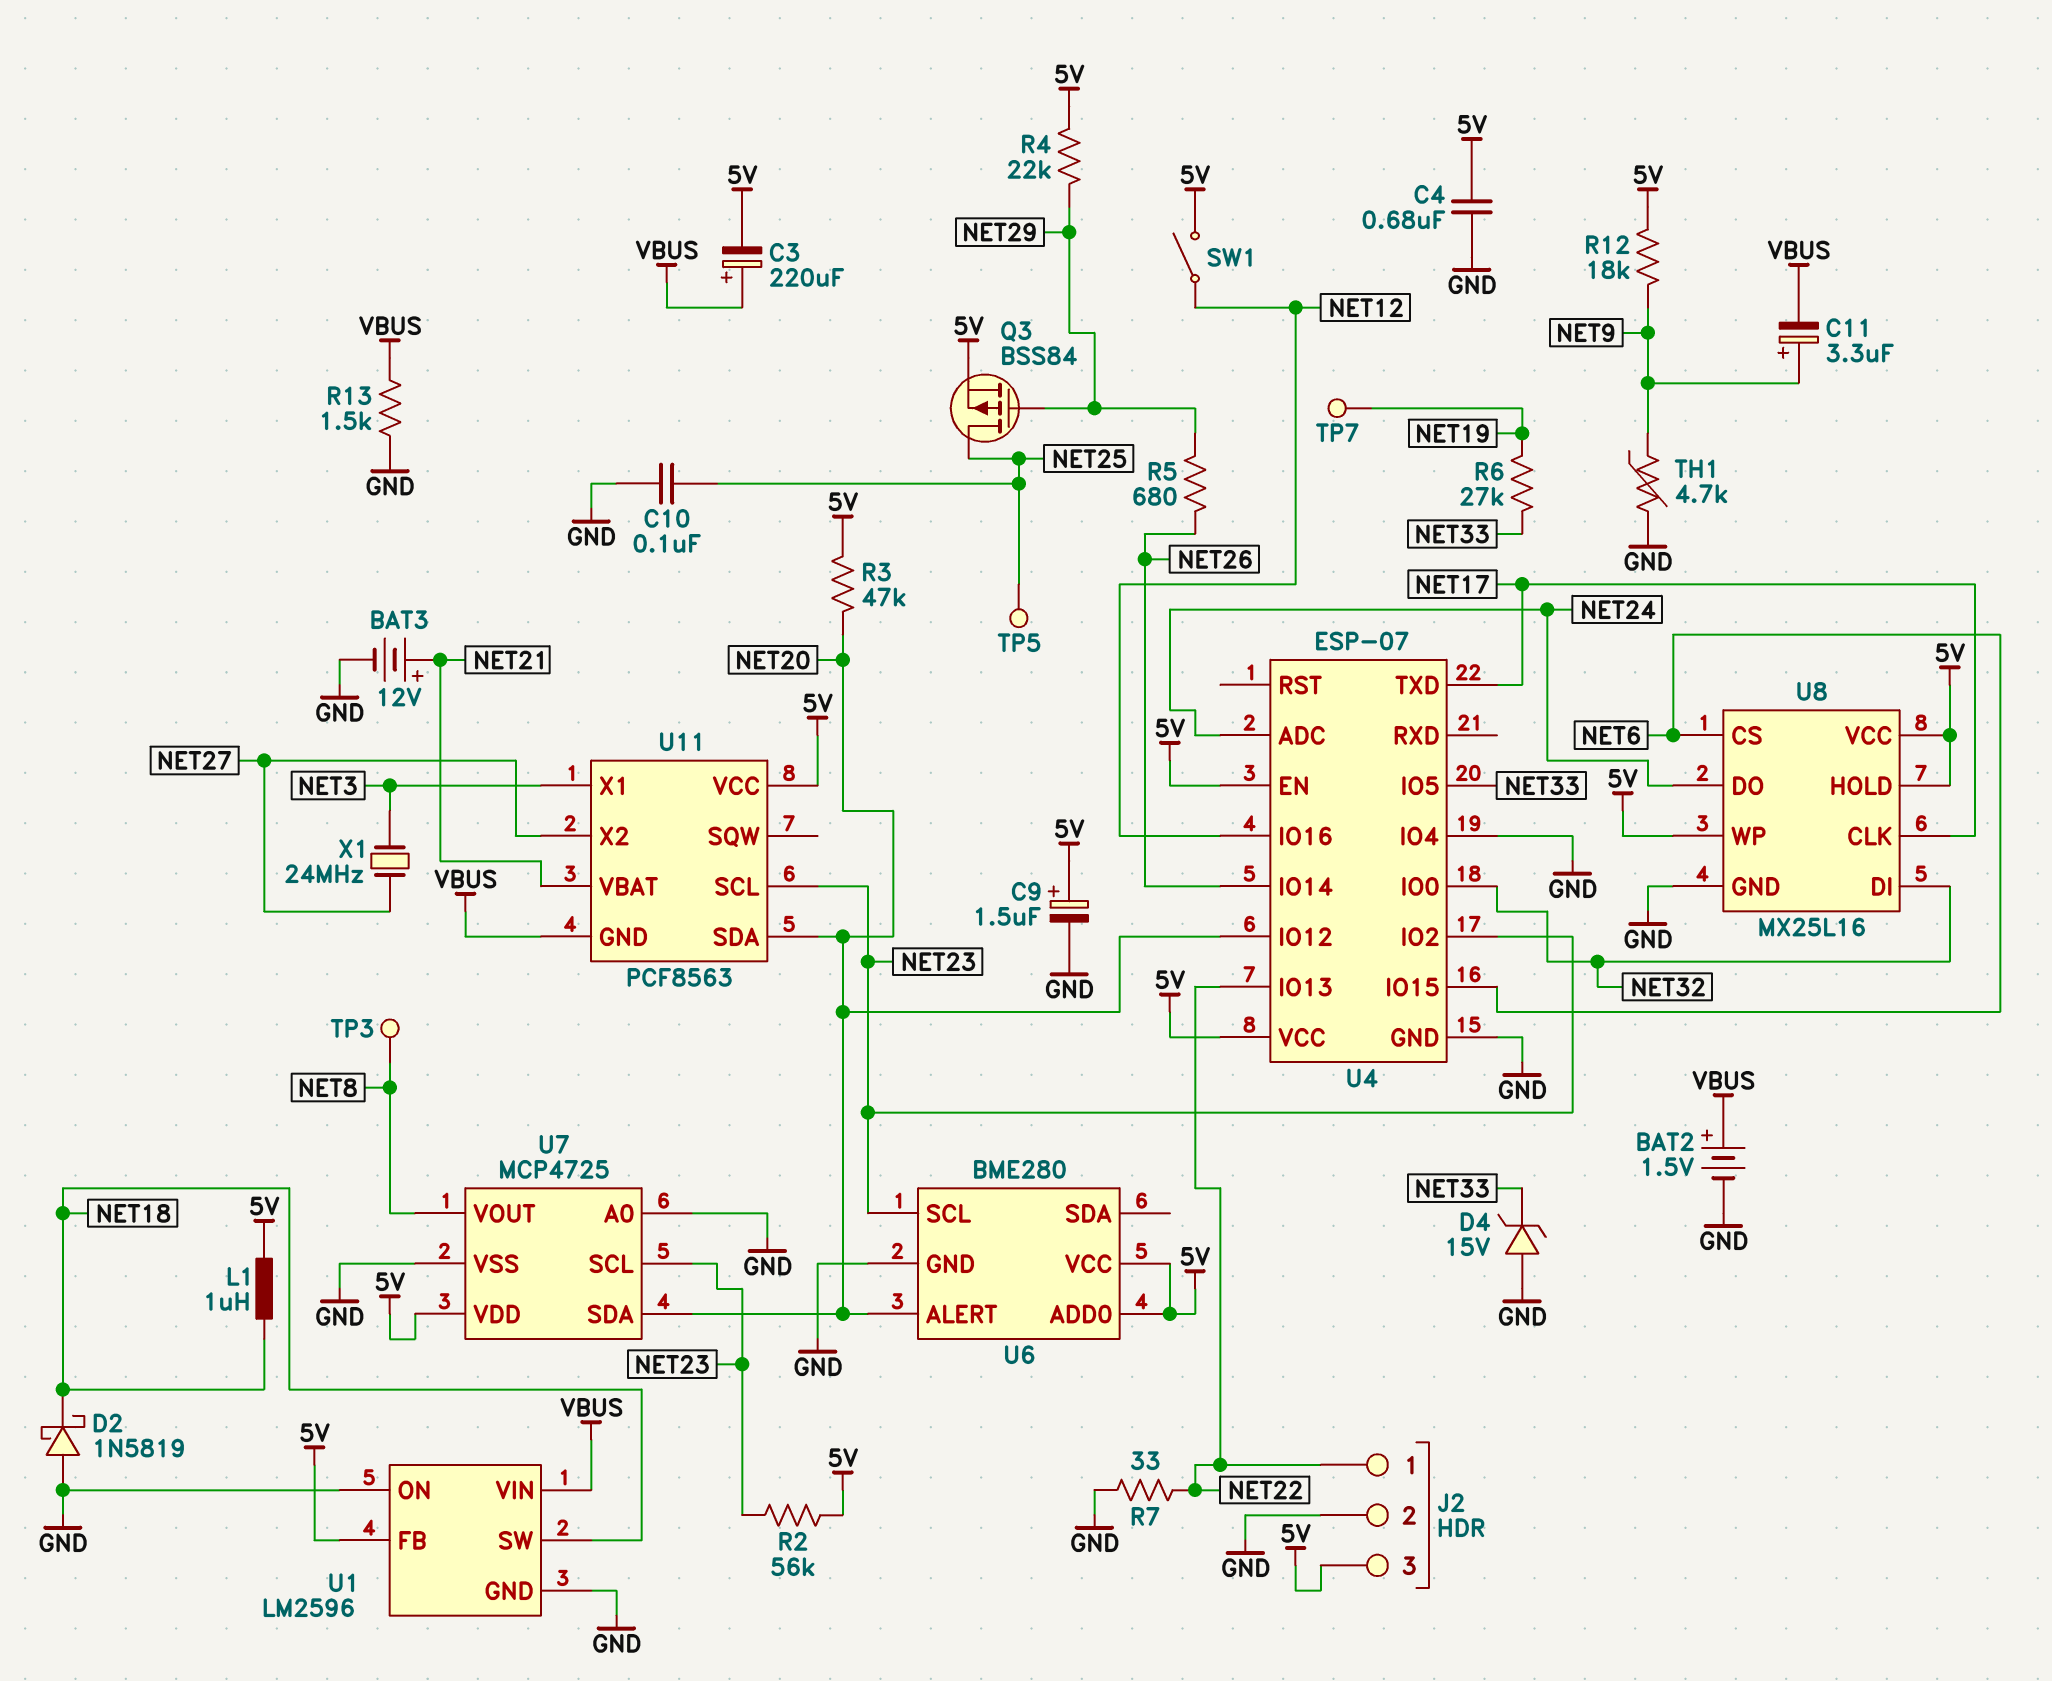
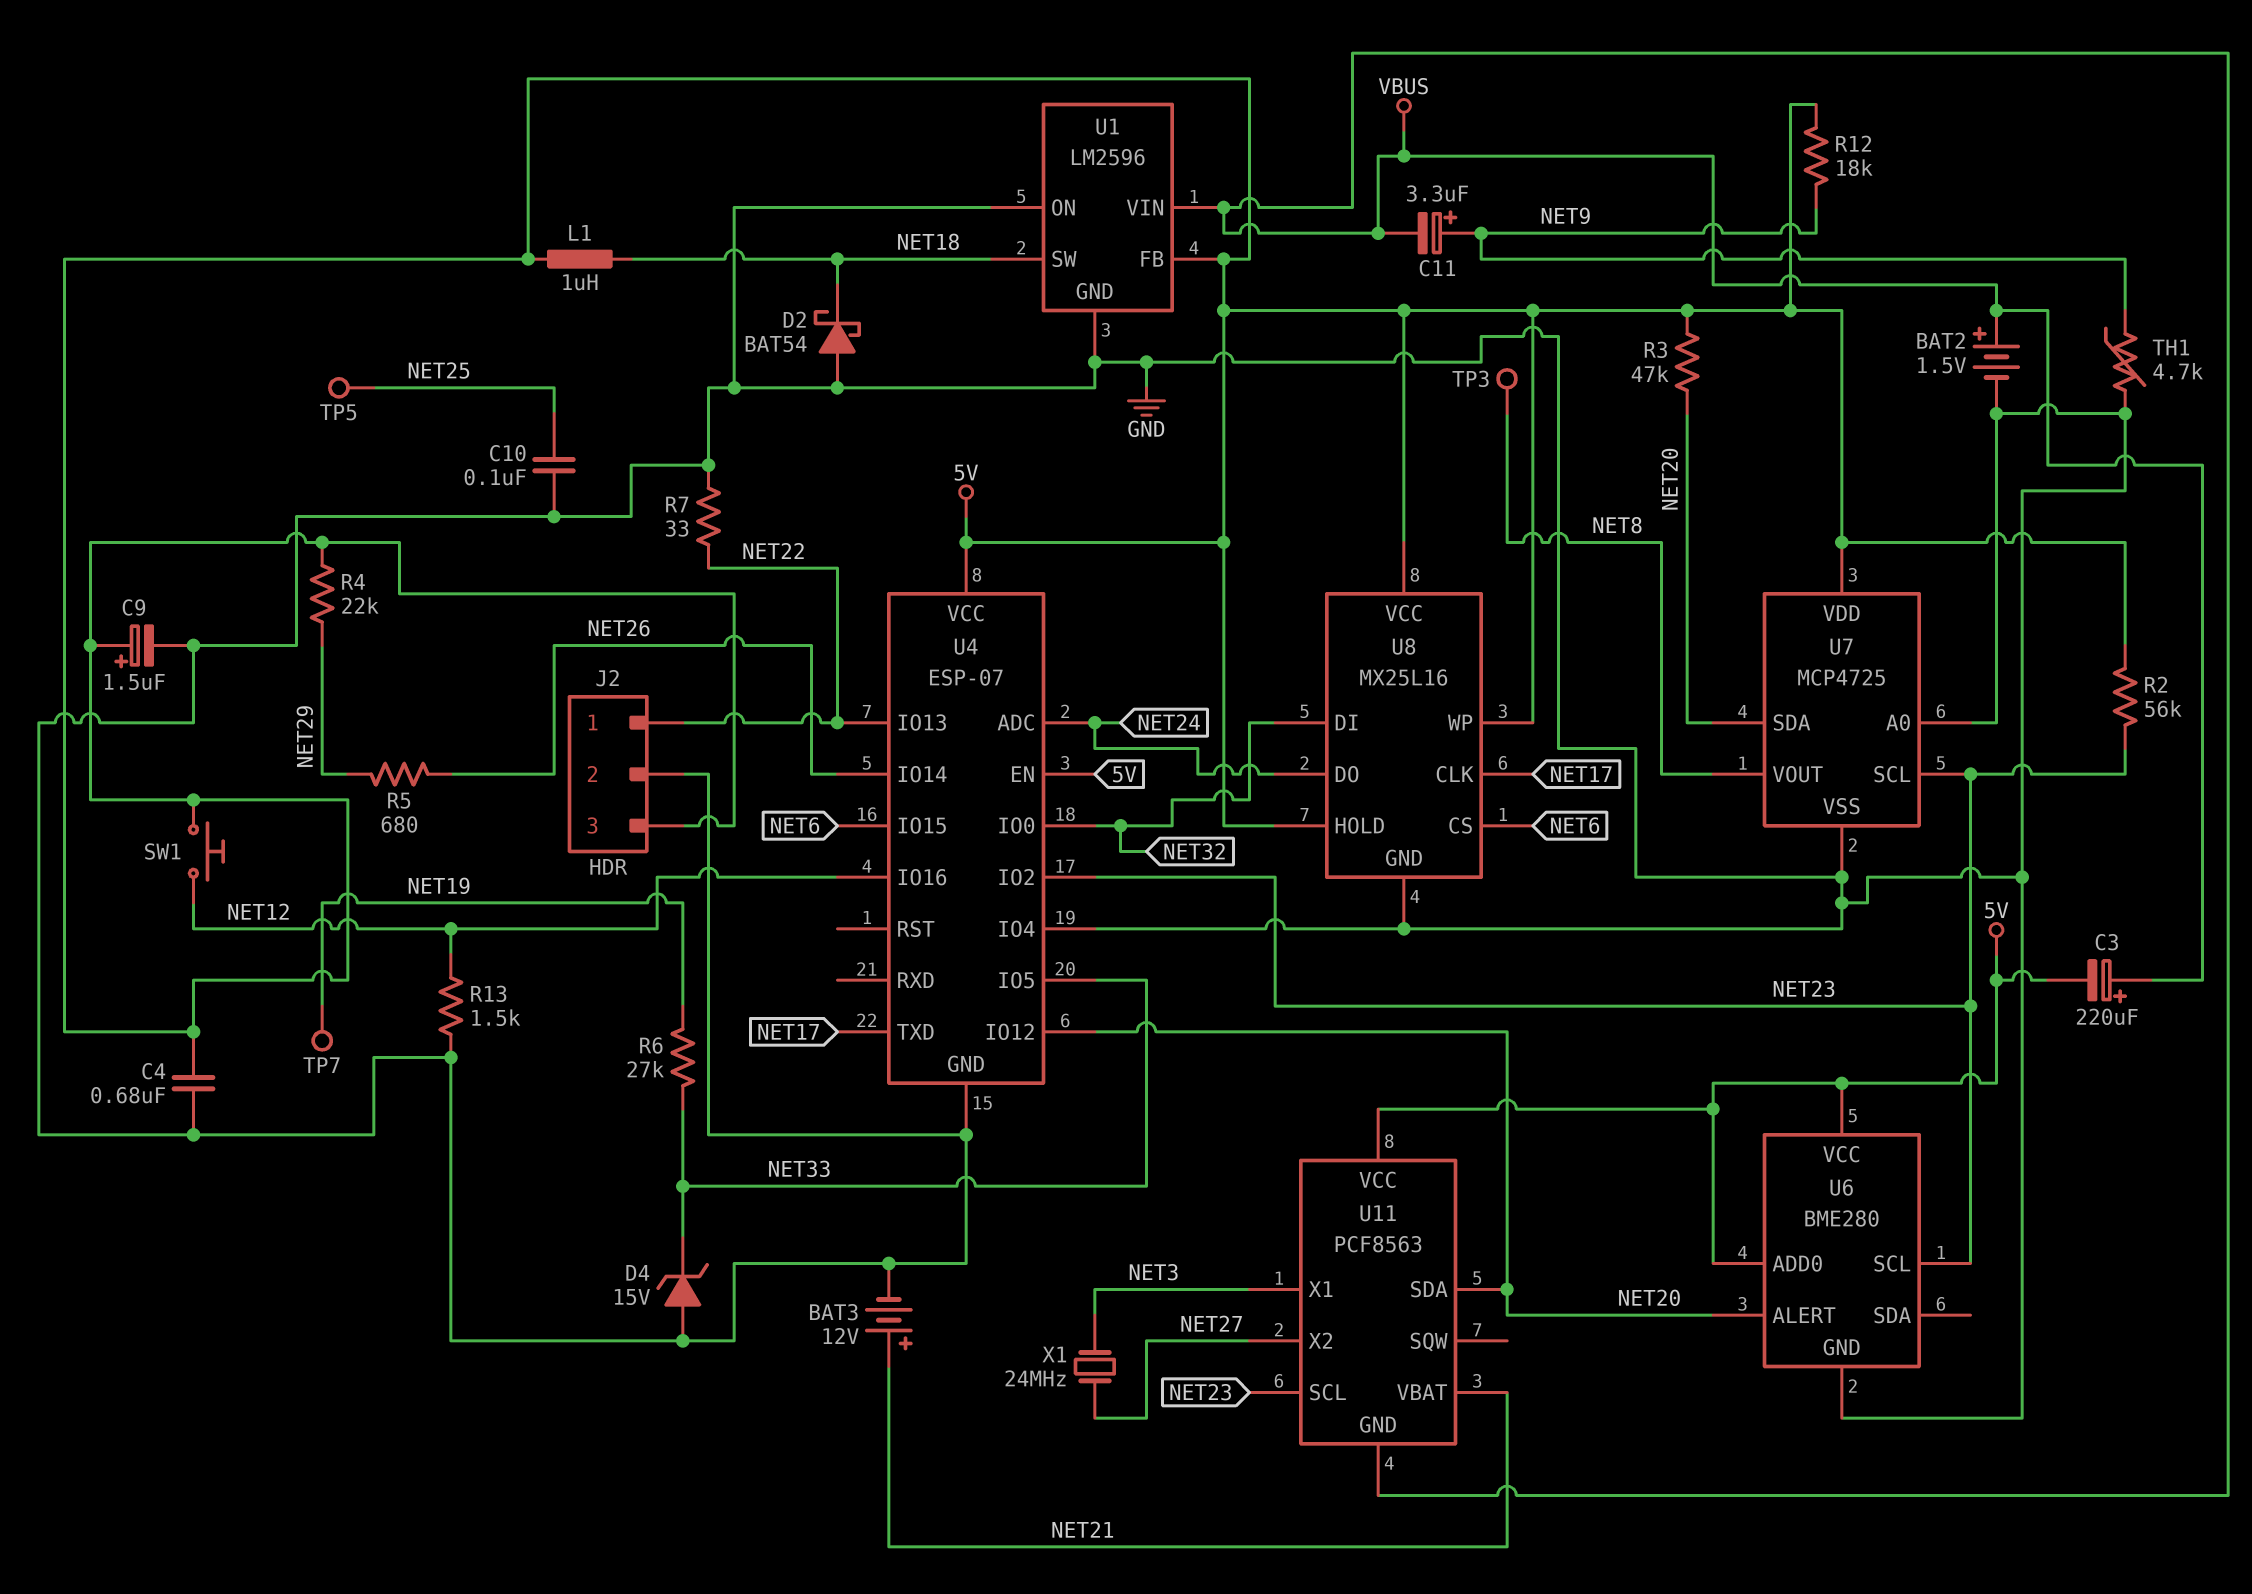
D2: schottky 1N5819 (A GND, K NET18) -> schottky BAT54 (A GND, K NET18)
Q3: PMOS BSS84 (G NET29, D NET25, S 5V) -> none
R13: 1.5k (GND, VBUS) -> 1.5k (GND, NET12)
SW1: switch (5V, NET12) -> button (5V, NET12)

